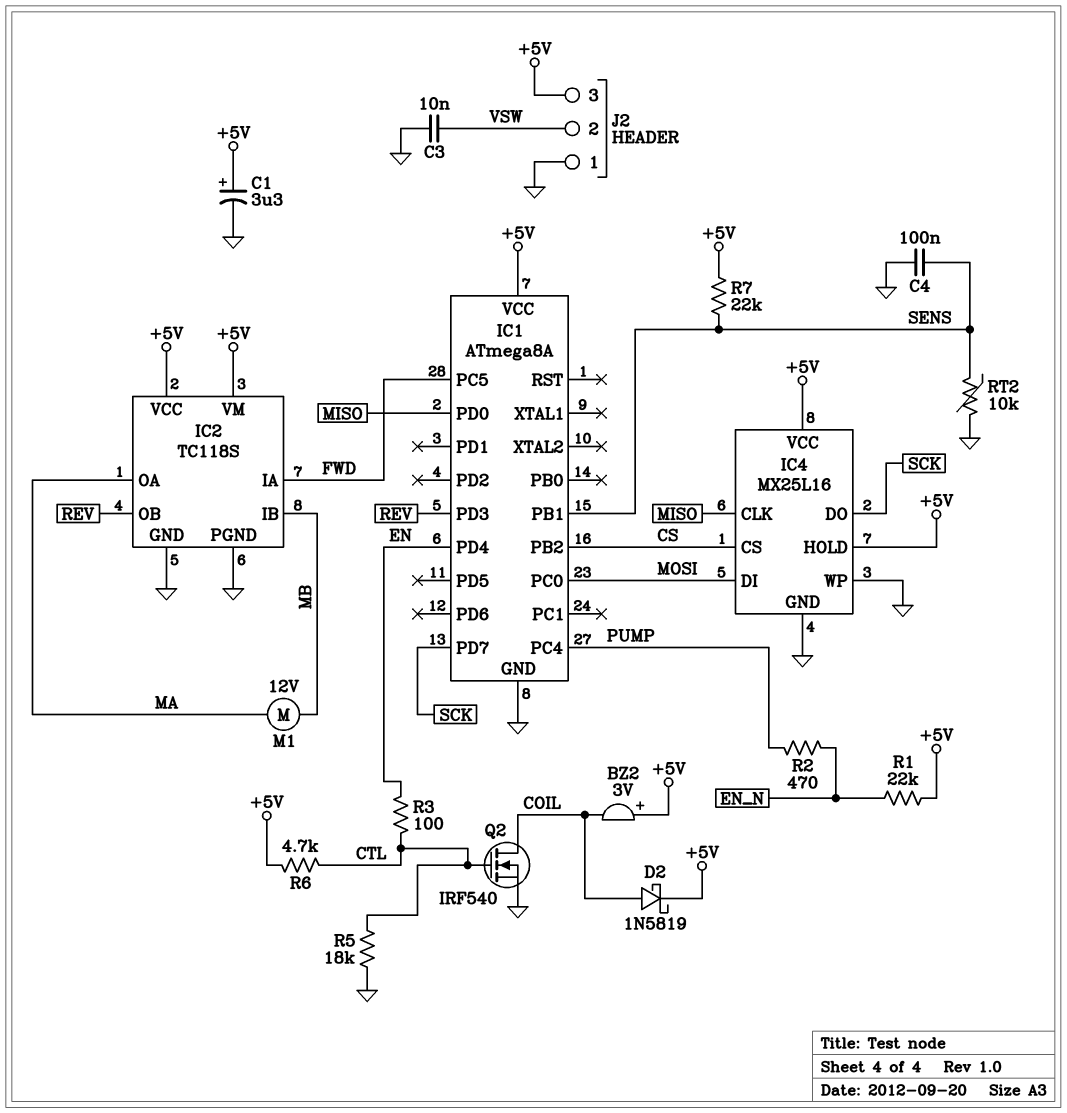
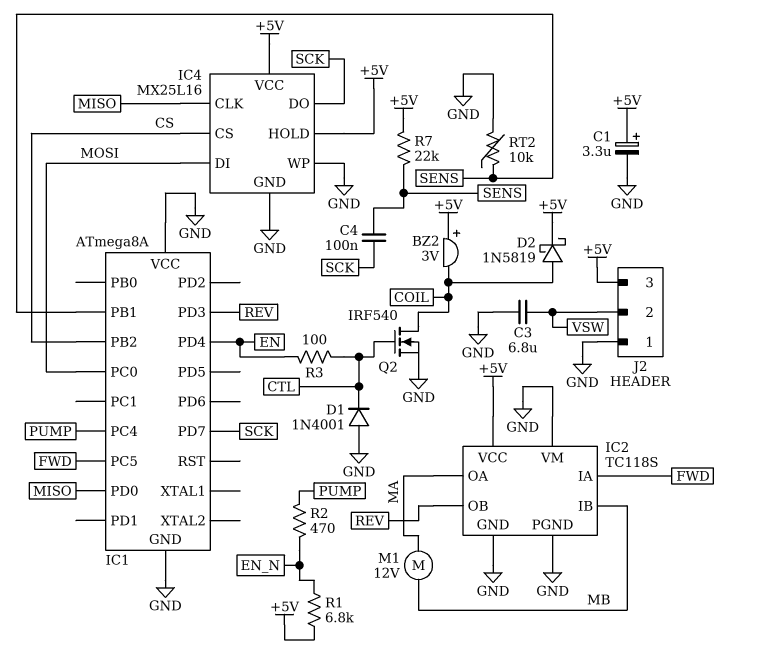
C3: 10nF (GND, VSW) -> 6.8uF (GND, VSW)
C4: 100nF (GND, SENS) -> 100nF (SCK, SENS)
D1: none -> diode 1N4001 (A GND, K CTL)
IC1 pin VCC: +5V -> GND
IC2 pin VM: +5V -> GND
R1: 22k (+5V, EN_N) -> 6.8k (+5V, EN_N)
R5: 18k (CTL, GND) -> none
R6: 4.7k (+5V, CTL) -> none

